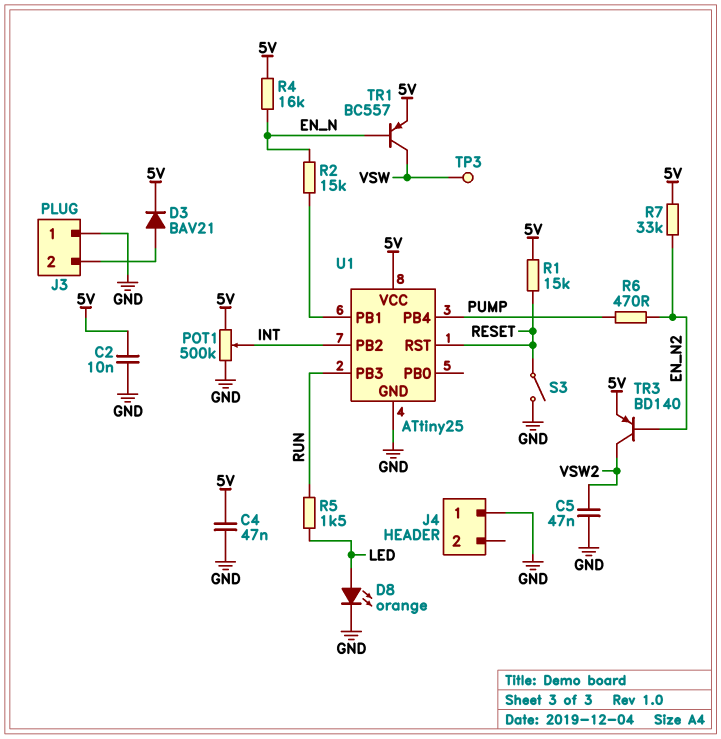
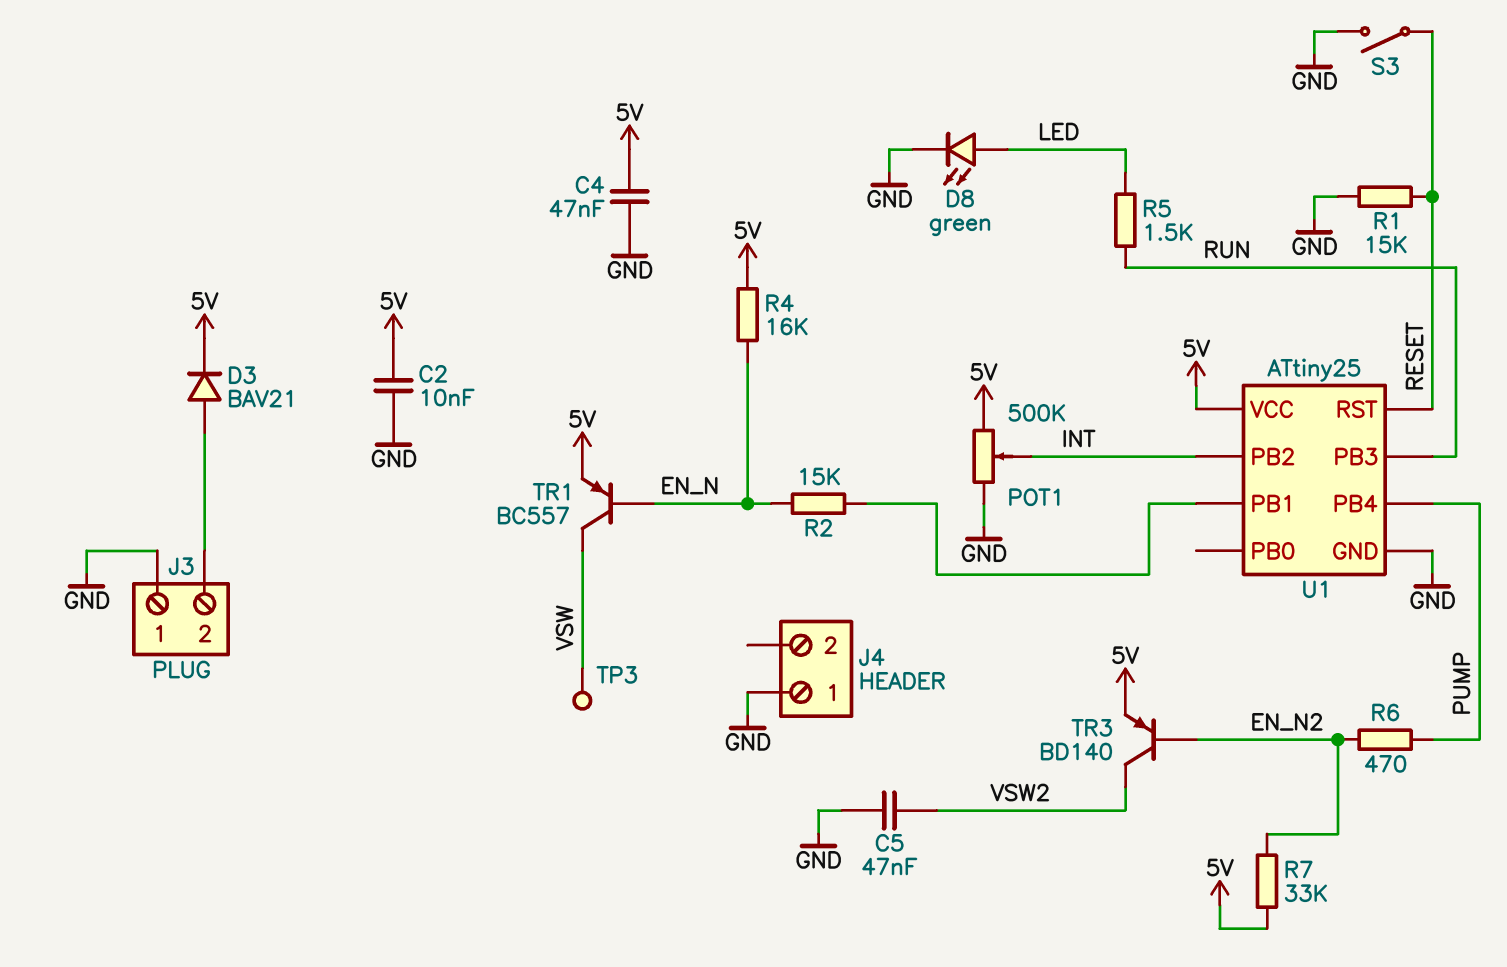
D8: LED orange (A LED, K GND) -> LED green (A LED, K GND)
R1: 15k (5V, RESET) -> 15k (GND, RESET)

